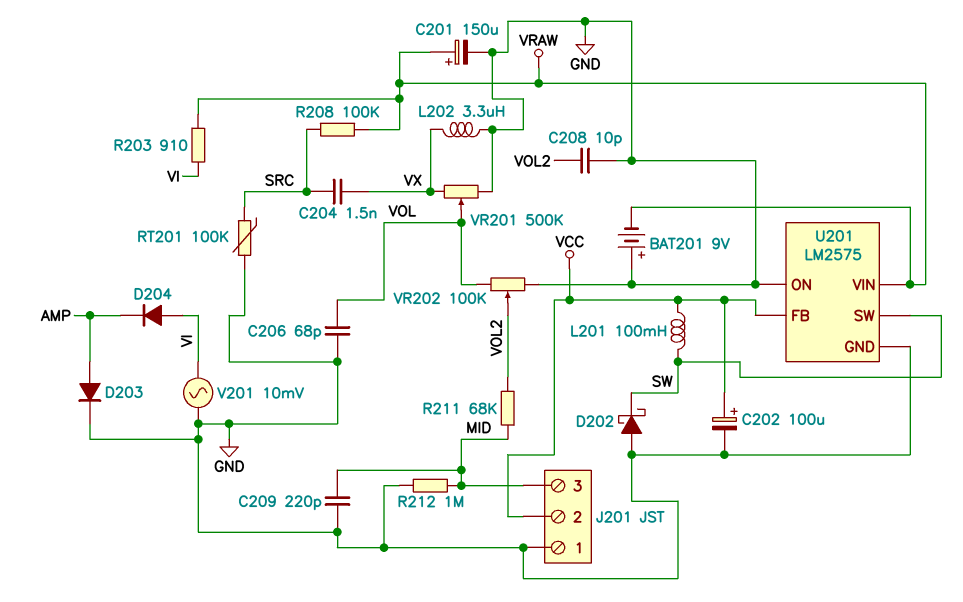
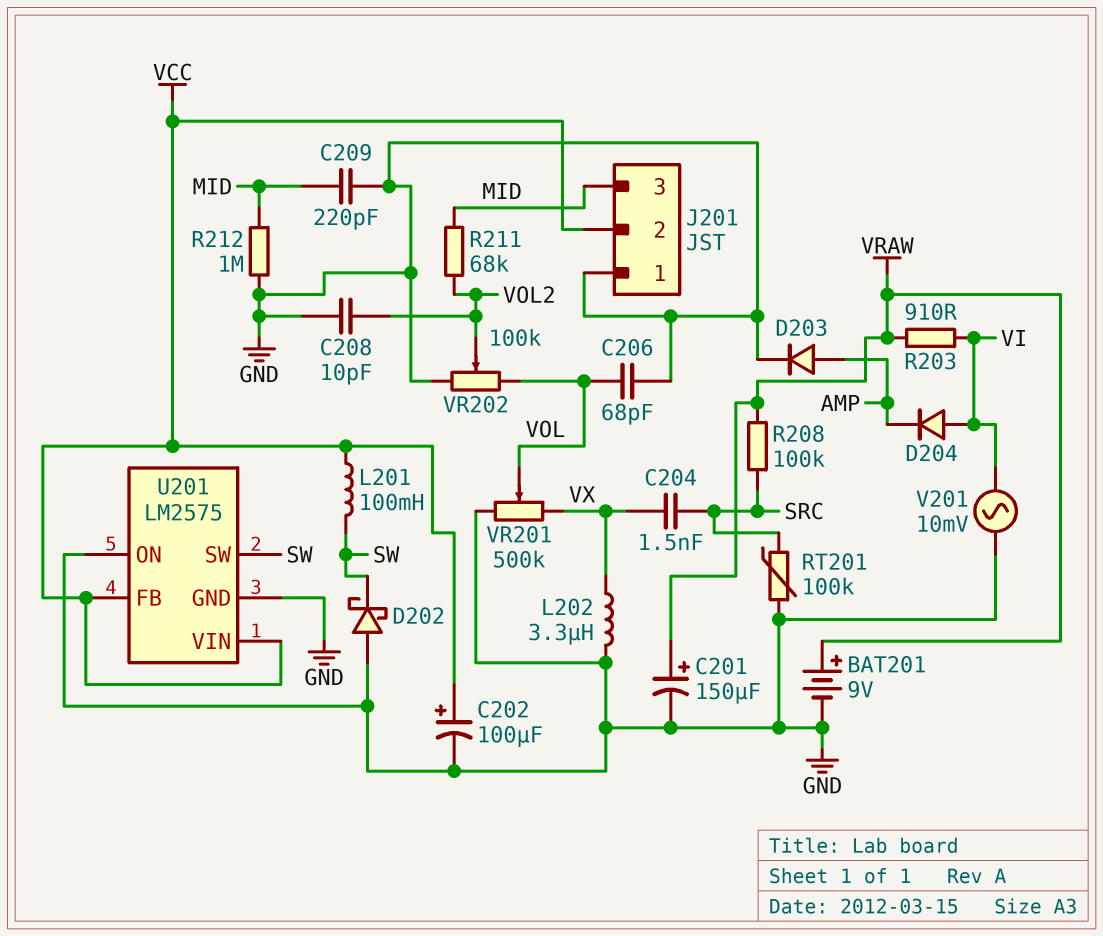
BAT201: 9V (plus GND, minus VRAW) -> 9V (plus VRAW, minus GND)
U201 pin VIN: VRAW -> VCC

